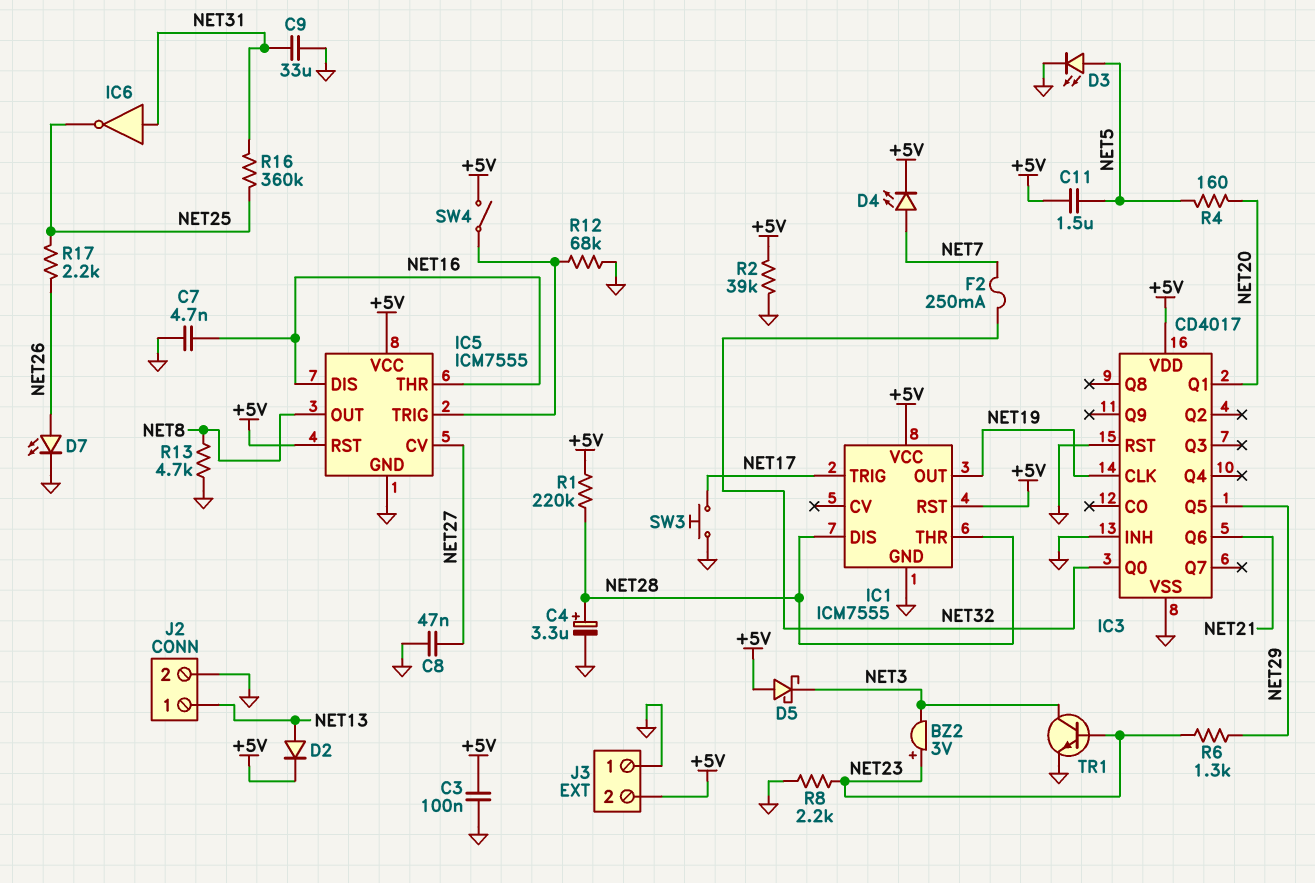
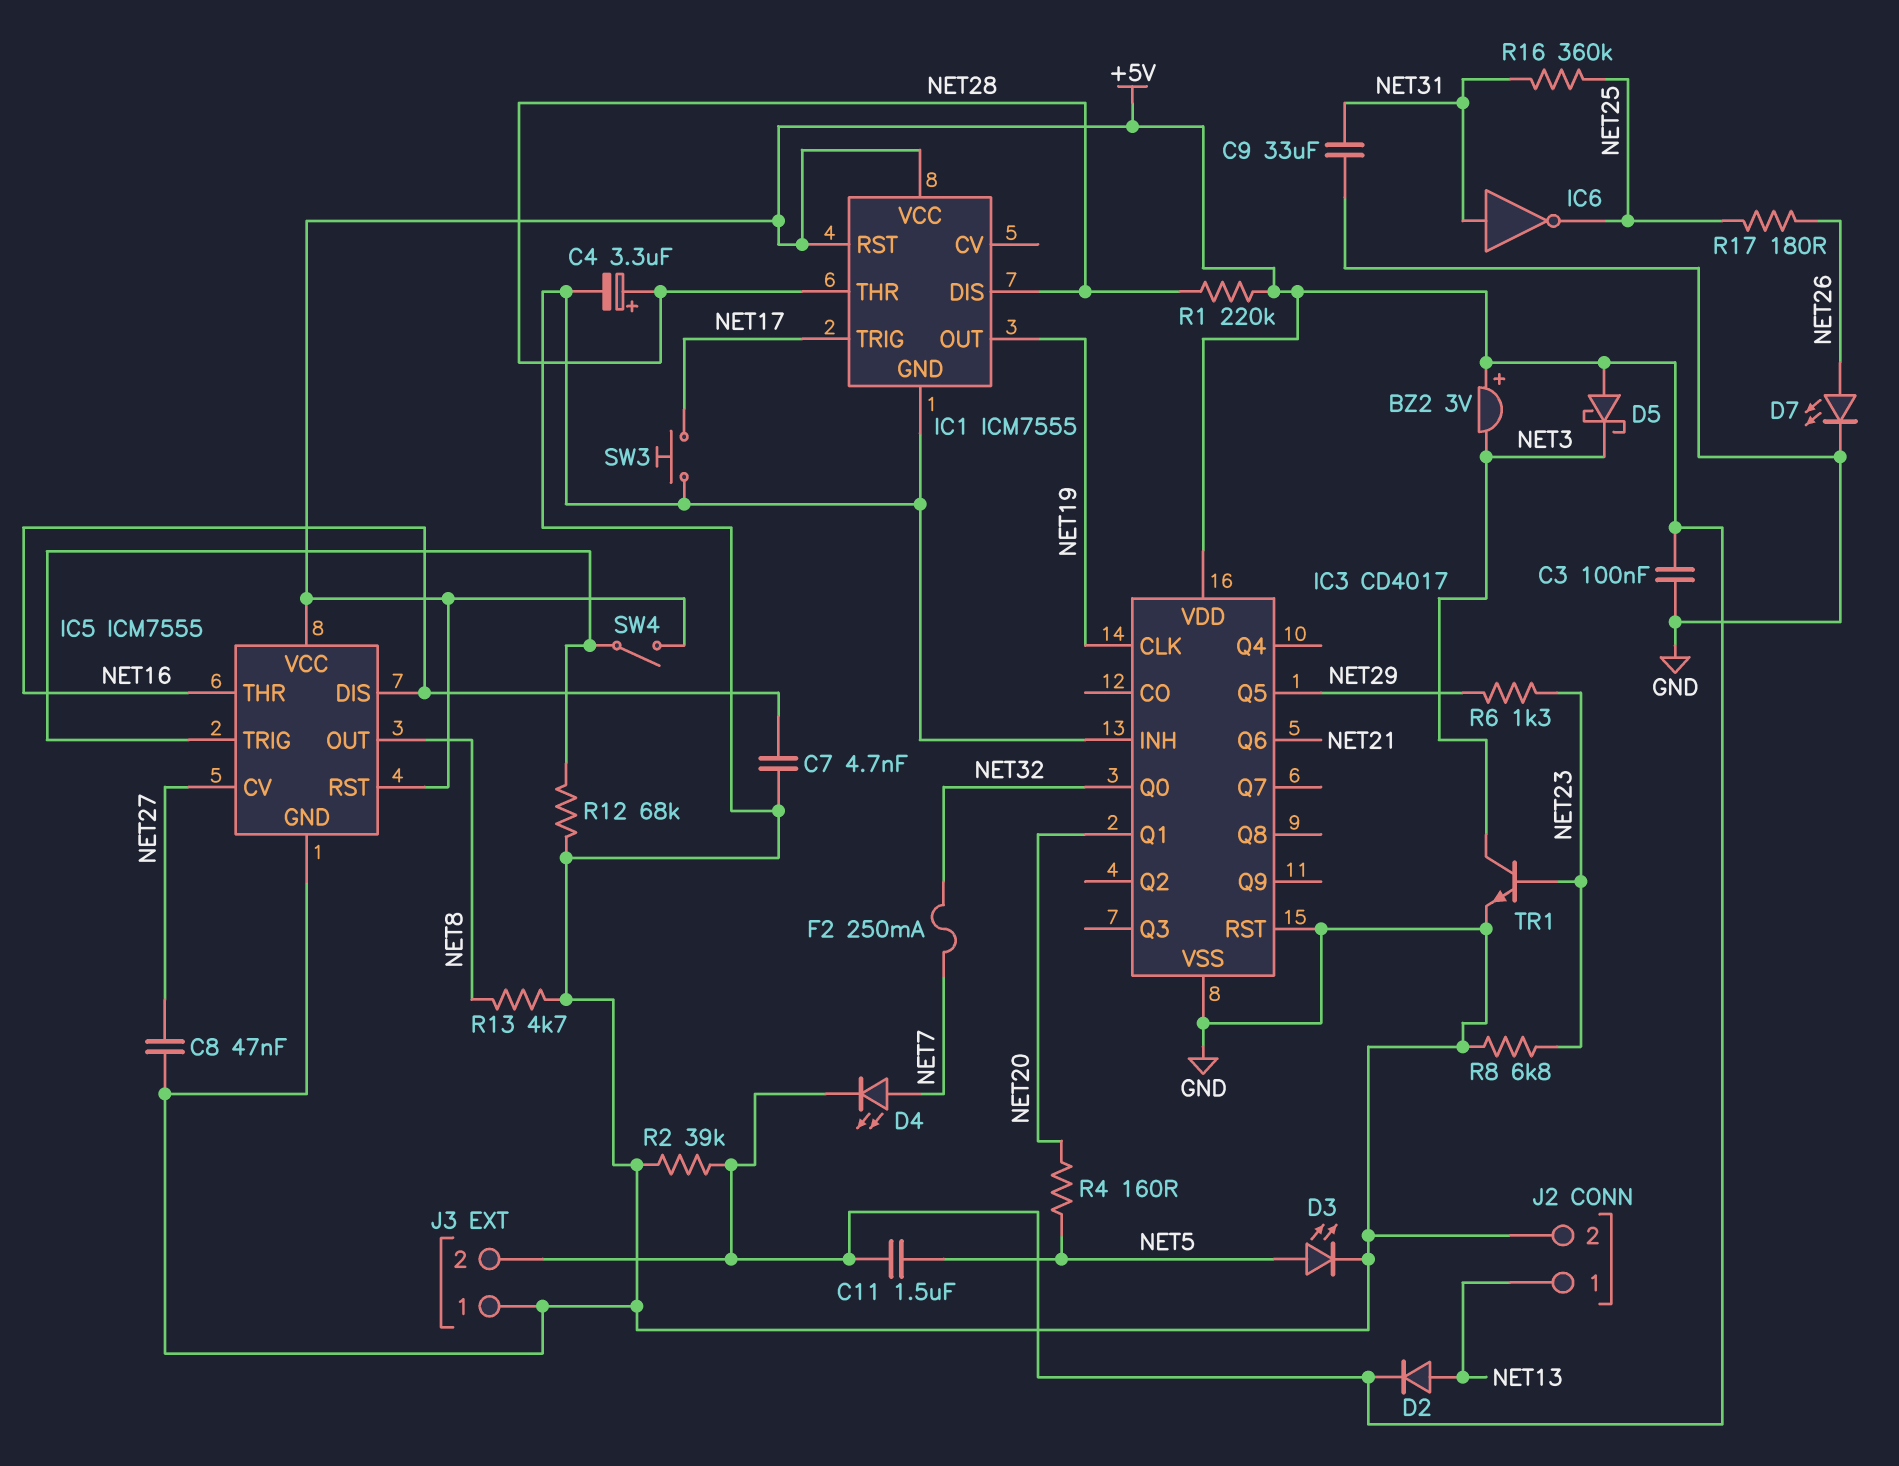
BZ2: buzzer 3V (plus NET23, minus NET3) -> buzzer 3V (plus +5V, minus NET3)
R8: 2.2k (GND, NET23) -> 6.8k (GND, NET23)
R17: 2.2k (NET25, NET26) -> 180 (NET25, NET26)

